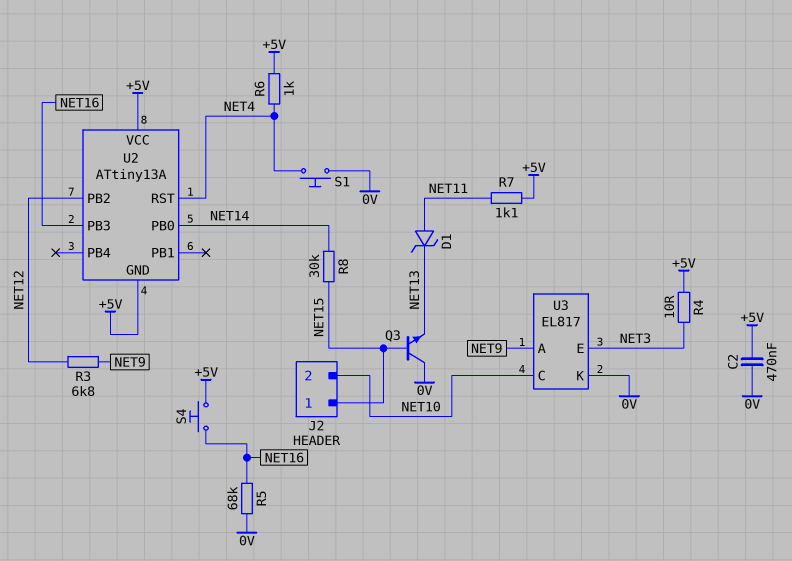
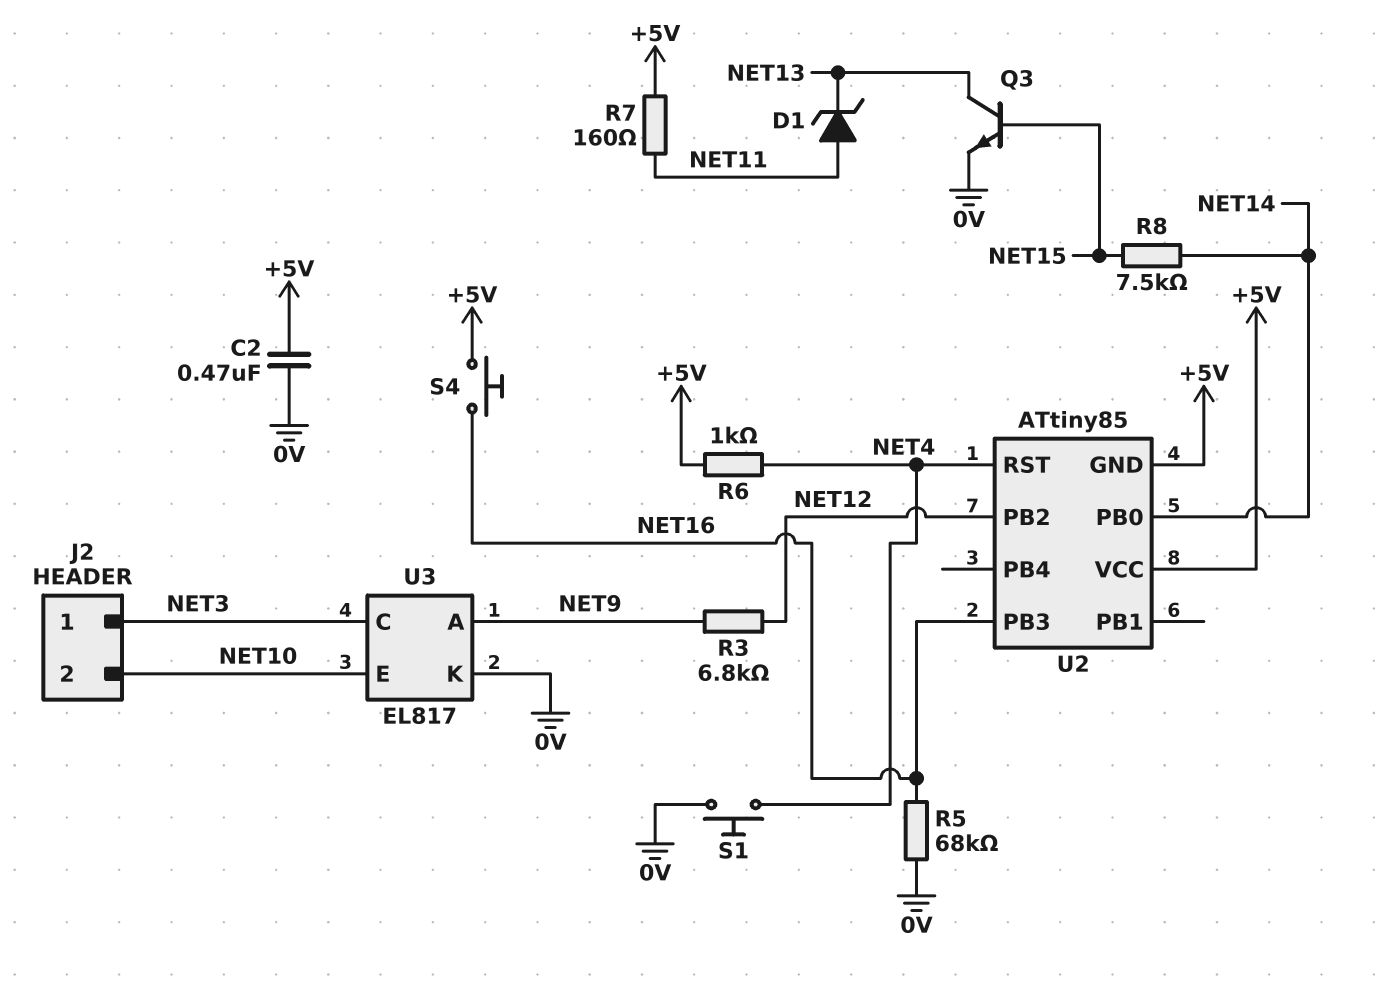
J2 pin 1: NET15 -> NET3
Q3: NPN (B NET15, C 0V, E NET13) -> NPN (B NET15, C NET13, E 0V)
R4: 10 (+5V, NET3) -> none
R7: 1.1k (+5V, NET11) -> 160 (+5V, NET11)
R8: 30k (NET14, NET15) -> 7.5k (NET14, NET15)
U2: ATtiny13A -> ATtiny85
U3 pin C: NET10 -> NET3
U3 pin E: NET3 -> NET10

